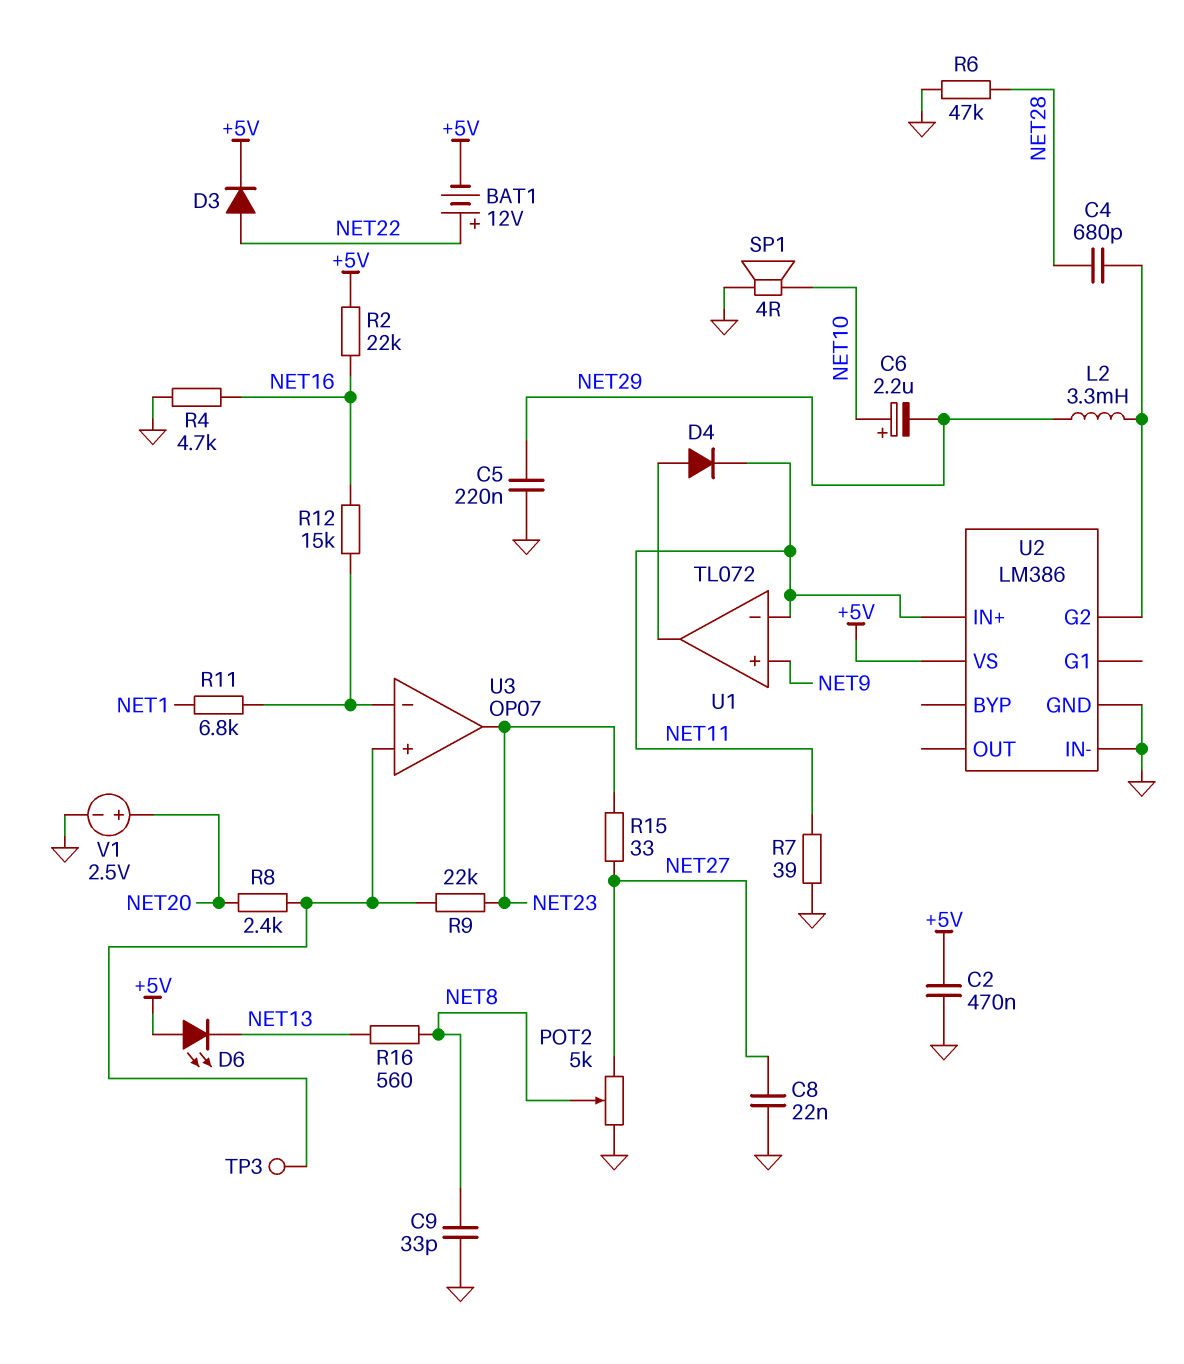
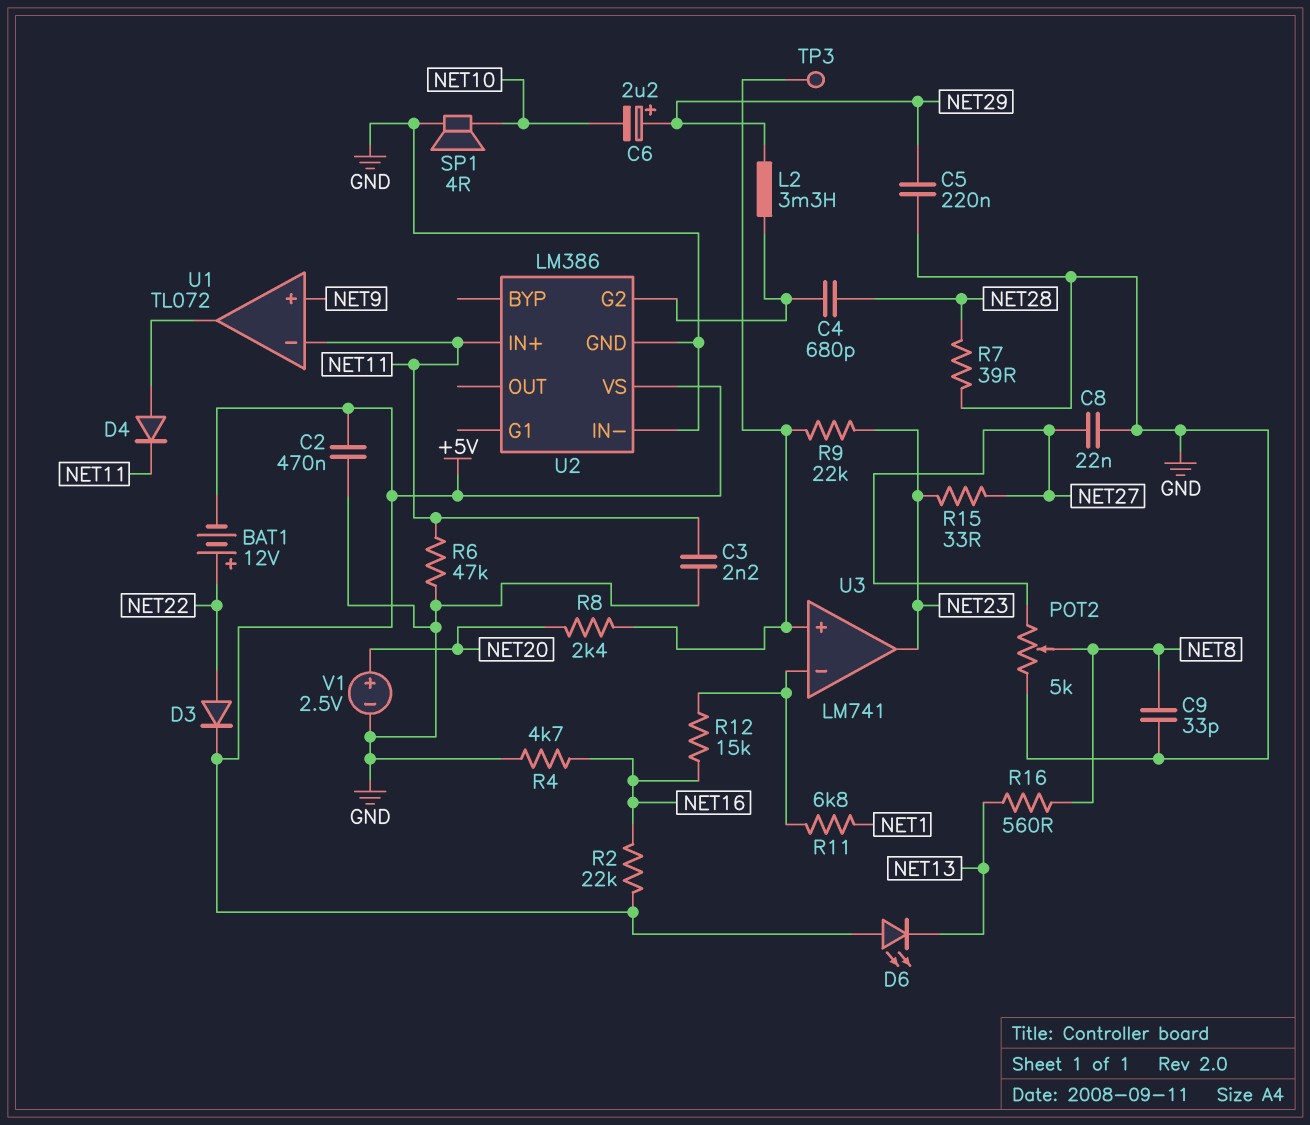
C3: none -> 2.2nF (GND, NET11)
C6: 2.2uF (plus NET10, minus NET29) -> 2.2uF (plus NET29, minus NET10)
R6: 47k (GND, NET28) -> 47k (GND, NET11)
R7: 39 (GND, NET11) -> 39 (GND, NET28)
U3: OP07 -> LM741

